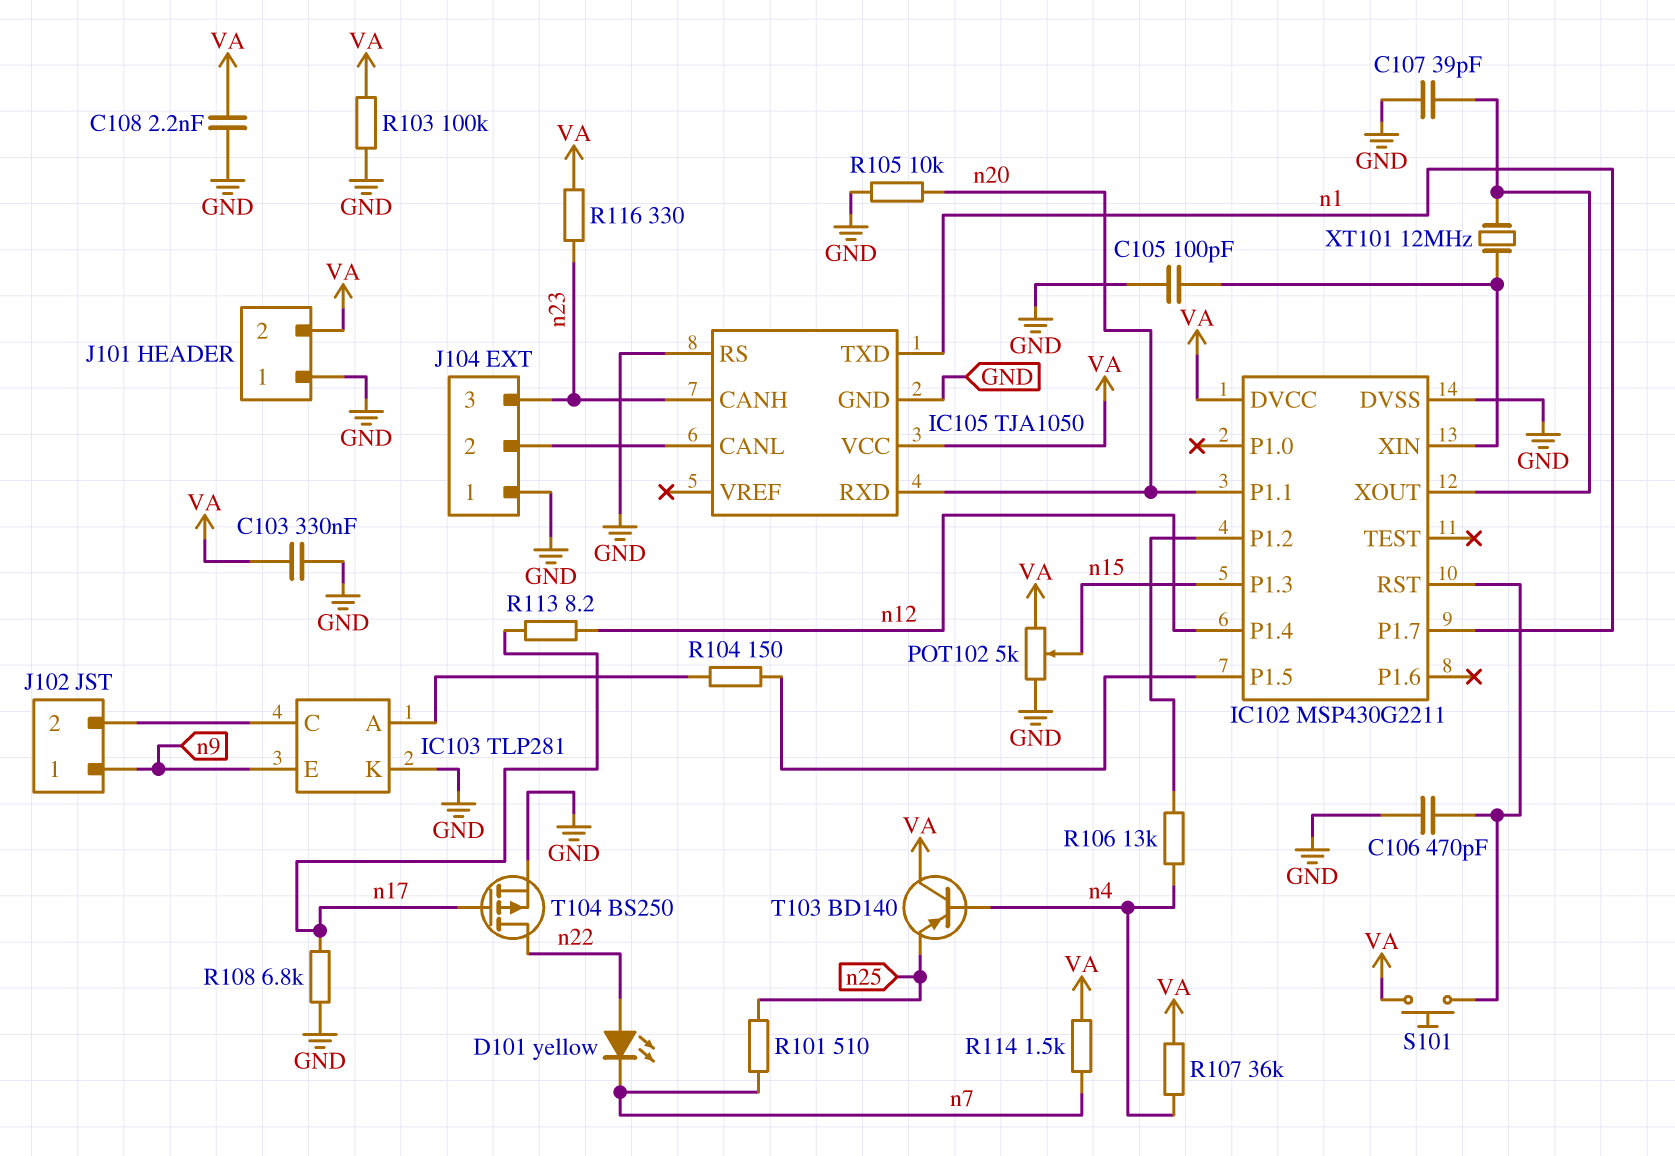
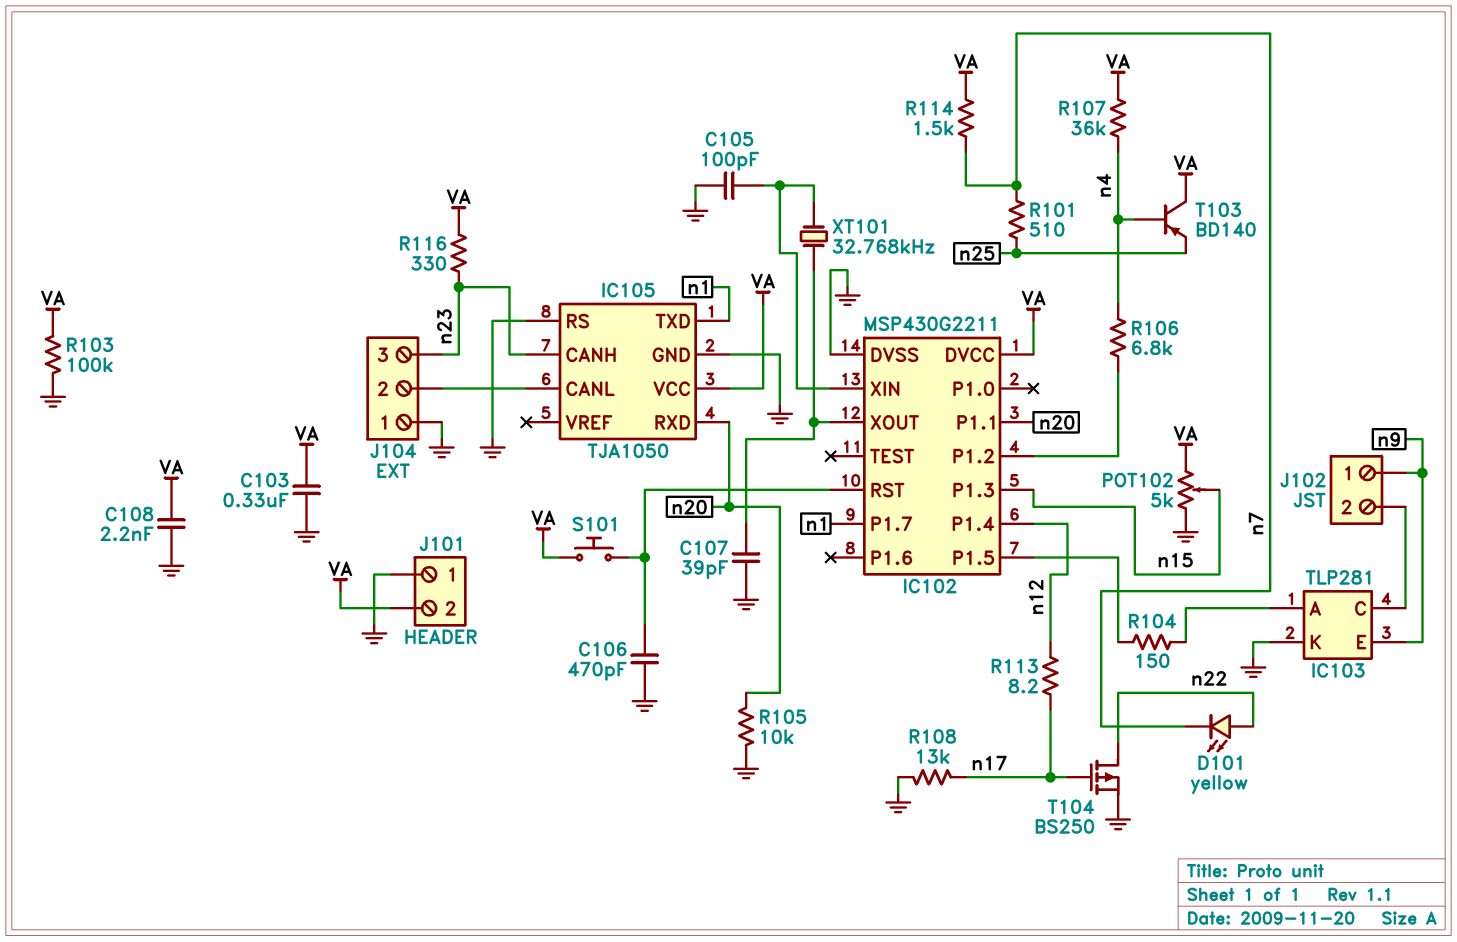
R106: 13k (IC102/P1.2, n4) -> 6.8k (IC102/P1.2, n4)
R108: 6.8k (GND, n17) -> 13k (GND, n17)
XT101: 12MHz (IC102/XIN, IC102/XOUT) -> 32.768kHz (IC102/XIN, IC102/XOUT)

